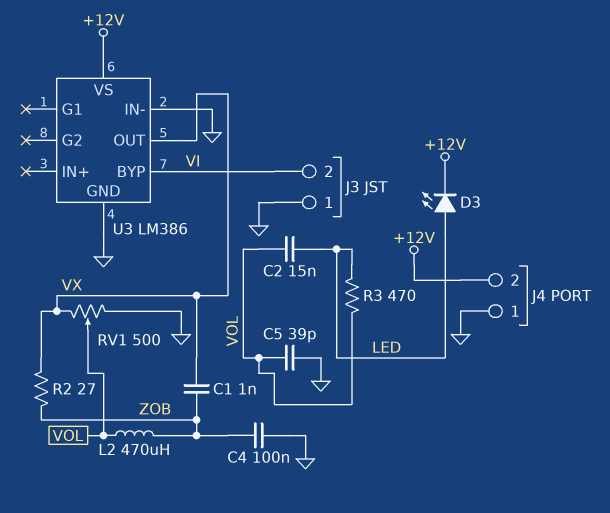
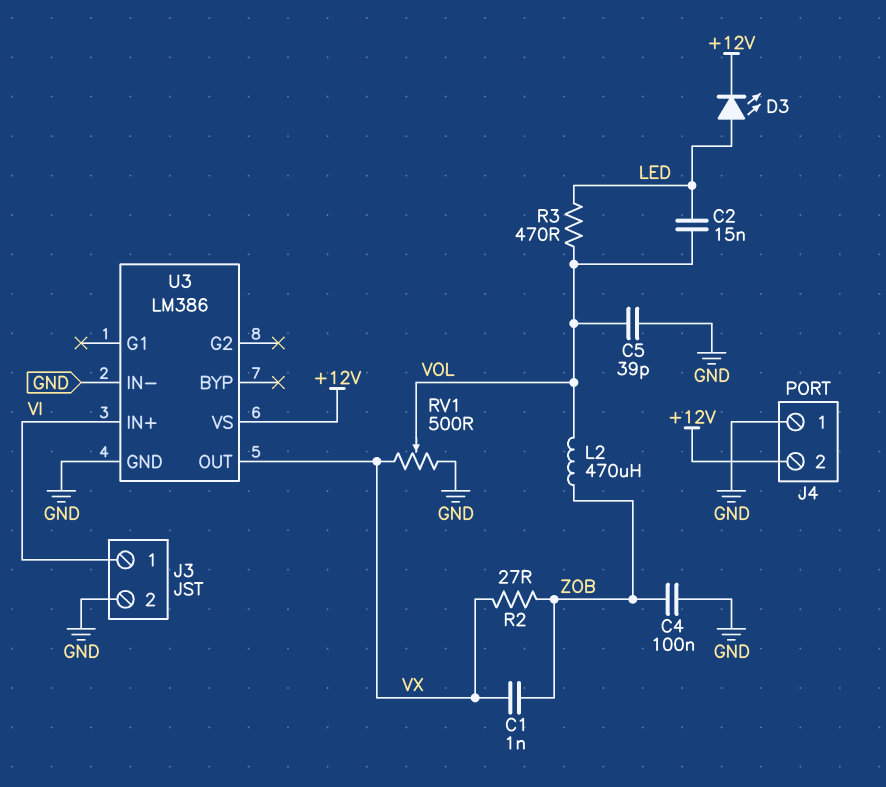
J3 pin 1: GND -> VI
J3 pin 2: VI -> GND
U3 pin BYP: VI -> none
U3 pin IN+: none -> VI

